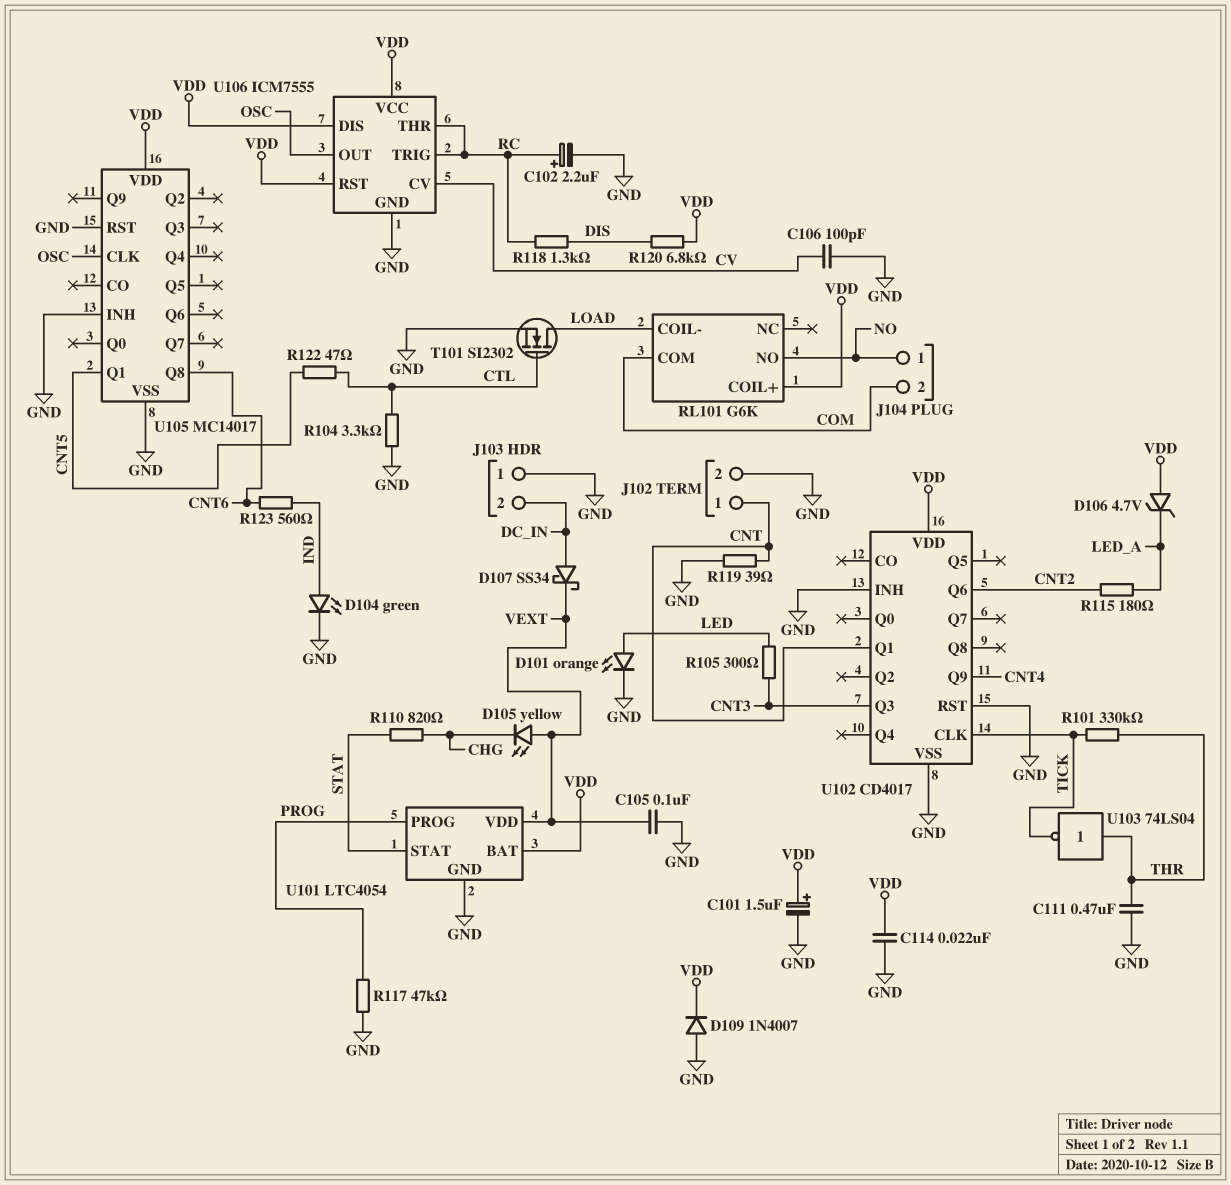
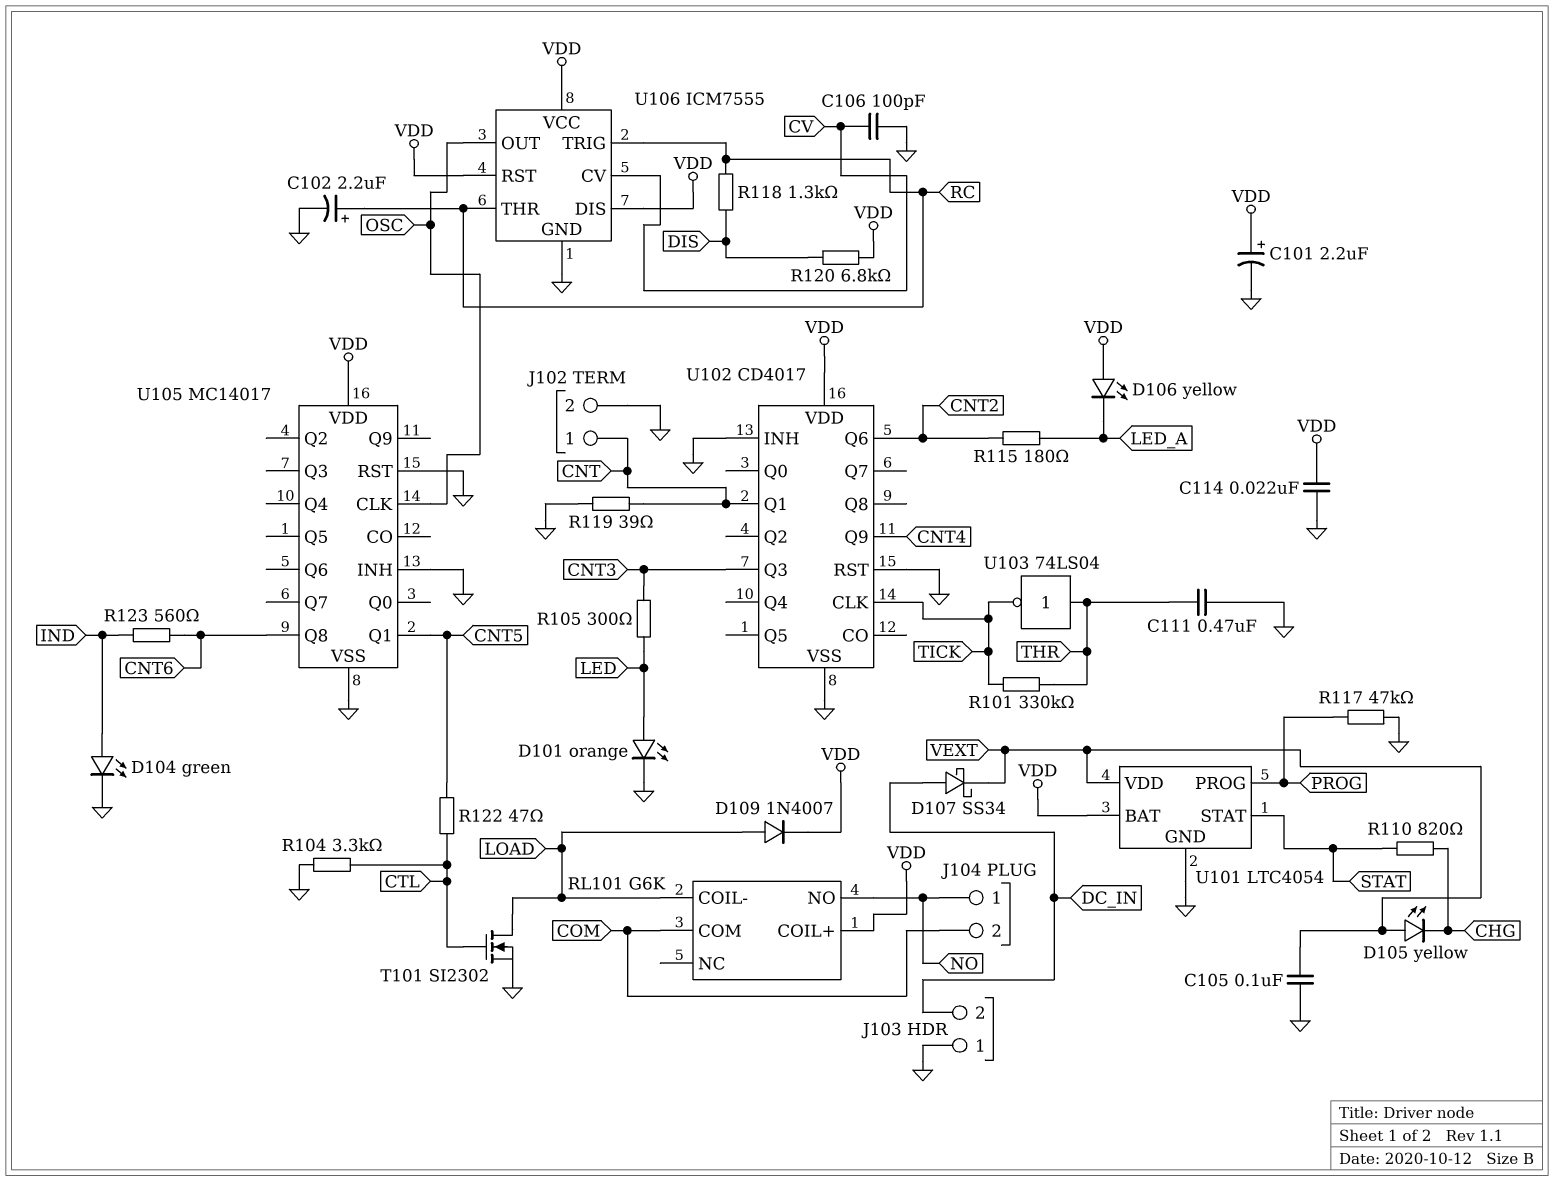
C101: 1.5uF (plus VDD, minus GND) -> 2.2uF (plus VDD, minus GND)
D106: zener 4.7V (A VDD, K LED_A) -> LED yellow (A VDD, K LED_A)
D109: diode 1N4007 (A GND, K VDD) -> diode 1N4007 (A LOAD, K VDD)

